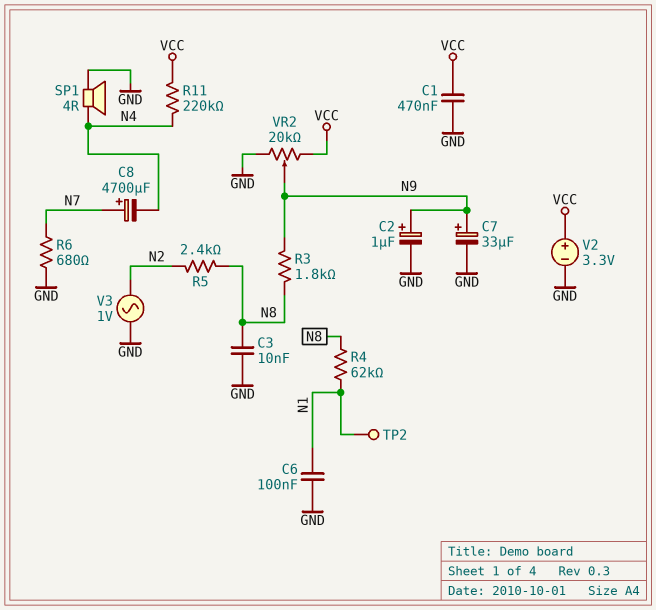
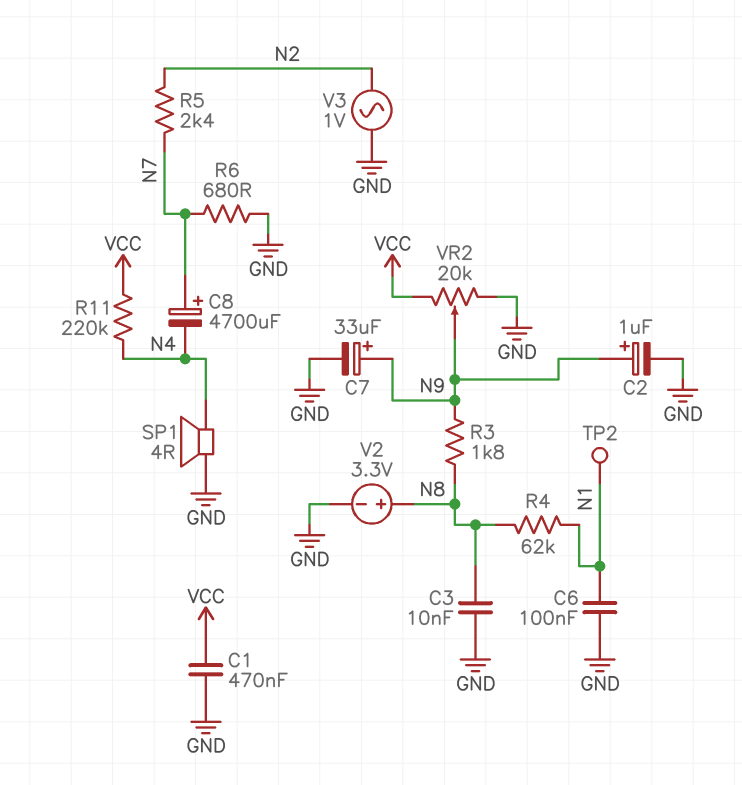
R5: 2.4k (N2, N8) -> 2.4k (N2, N7)
V2: 3.3V (plus VCC, minus GND) -> 3.3V (plus N8, minus GND)

